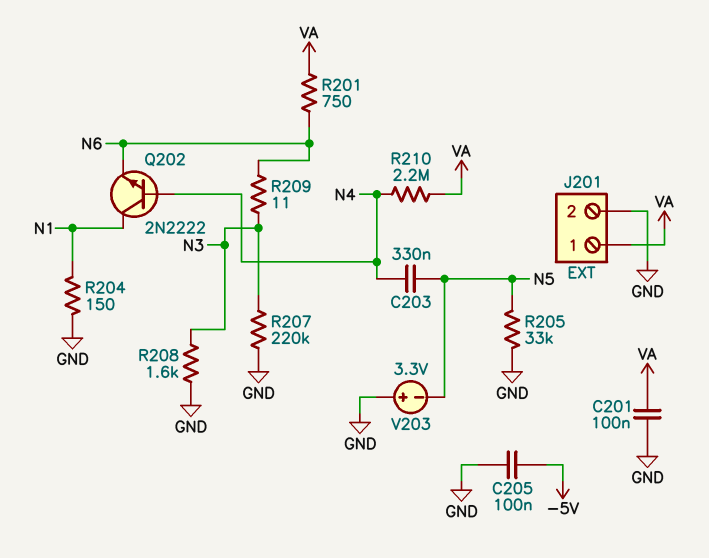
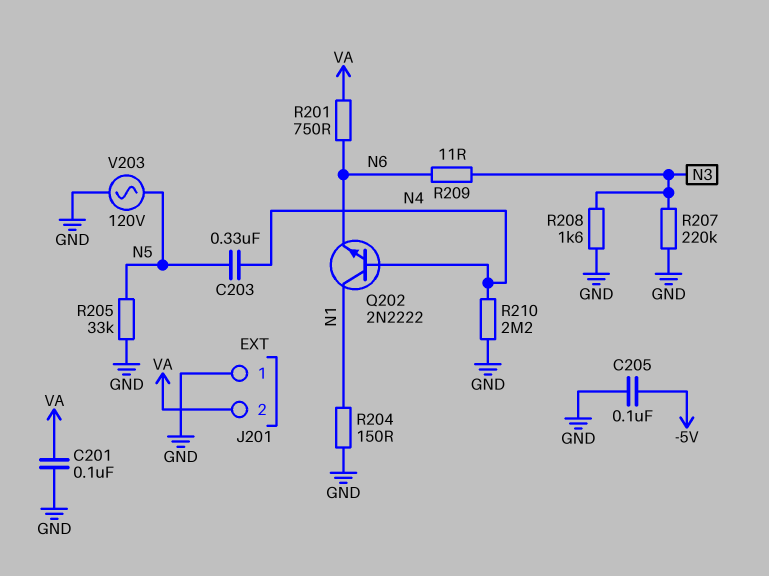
J201 pin 1: VA -> GND
J201 pin 2: GND -> VA
R210: 2.2M (N4, VA) -> 2.2M (GND, N4)
V203: 3.3V (plus GND, minus N5) -> AC 120V (GND, N5)

